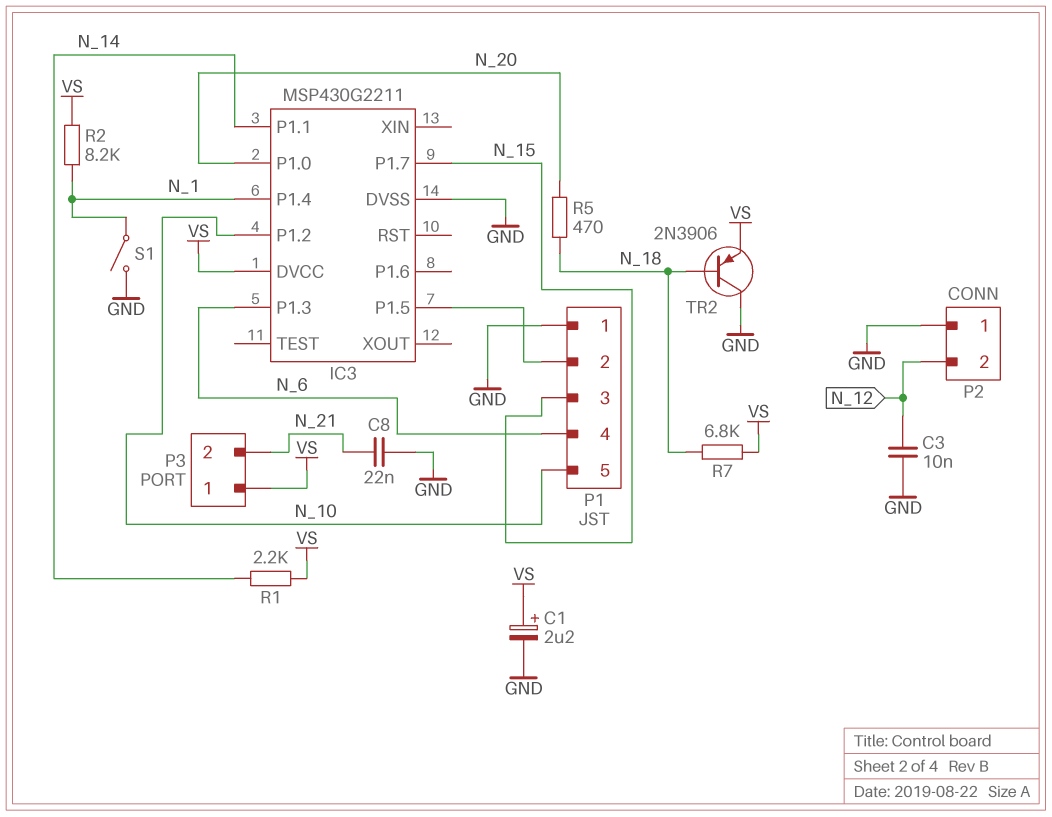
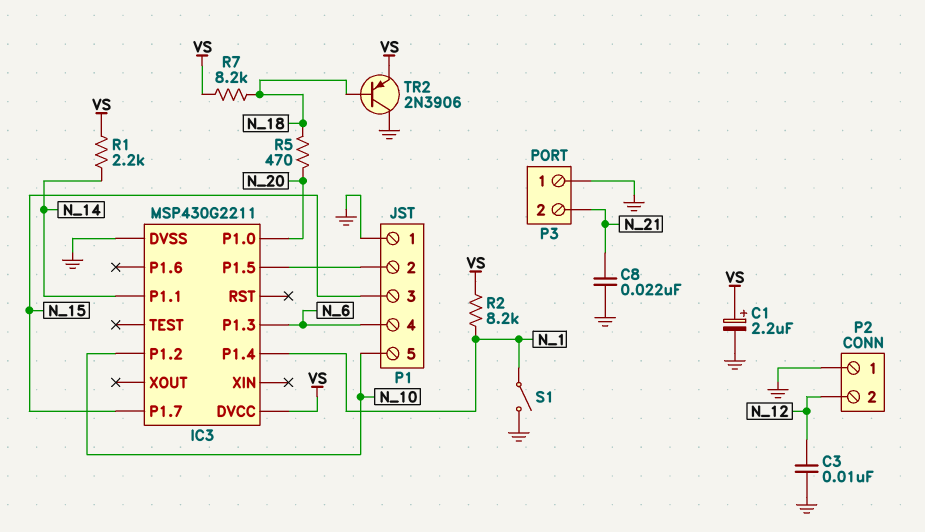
P3 pin 1: VS -> GND
R7: 6.8k (N_18, VS) -> 8.2k (N_18, VS)

